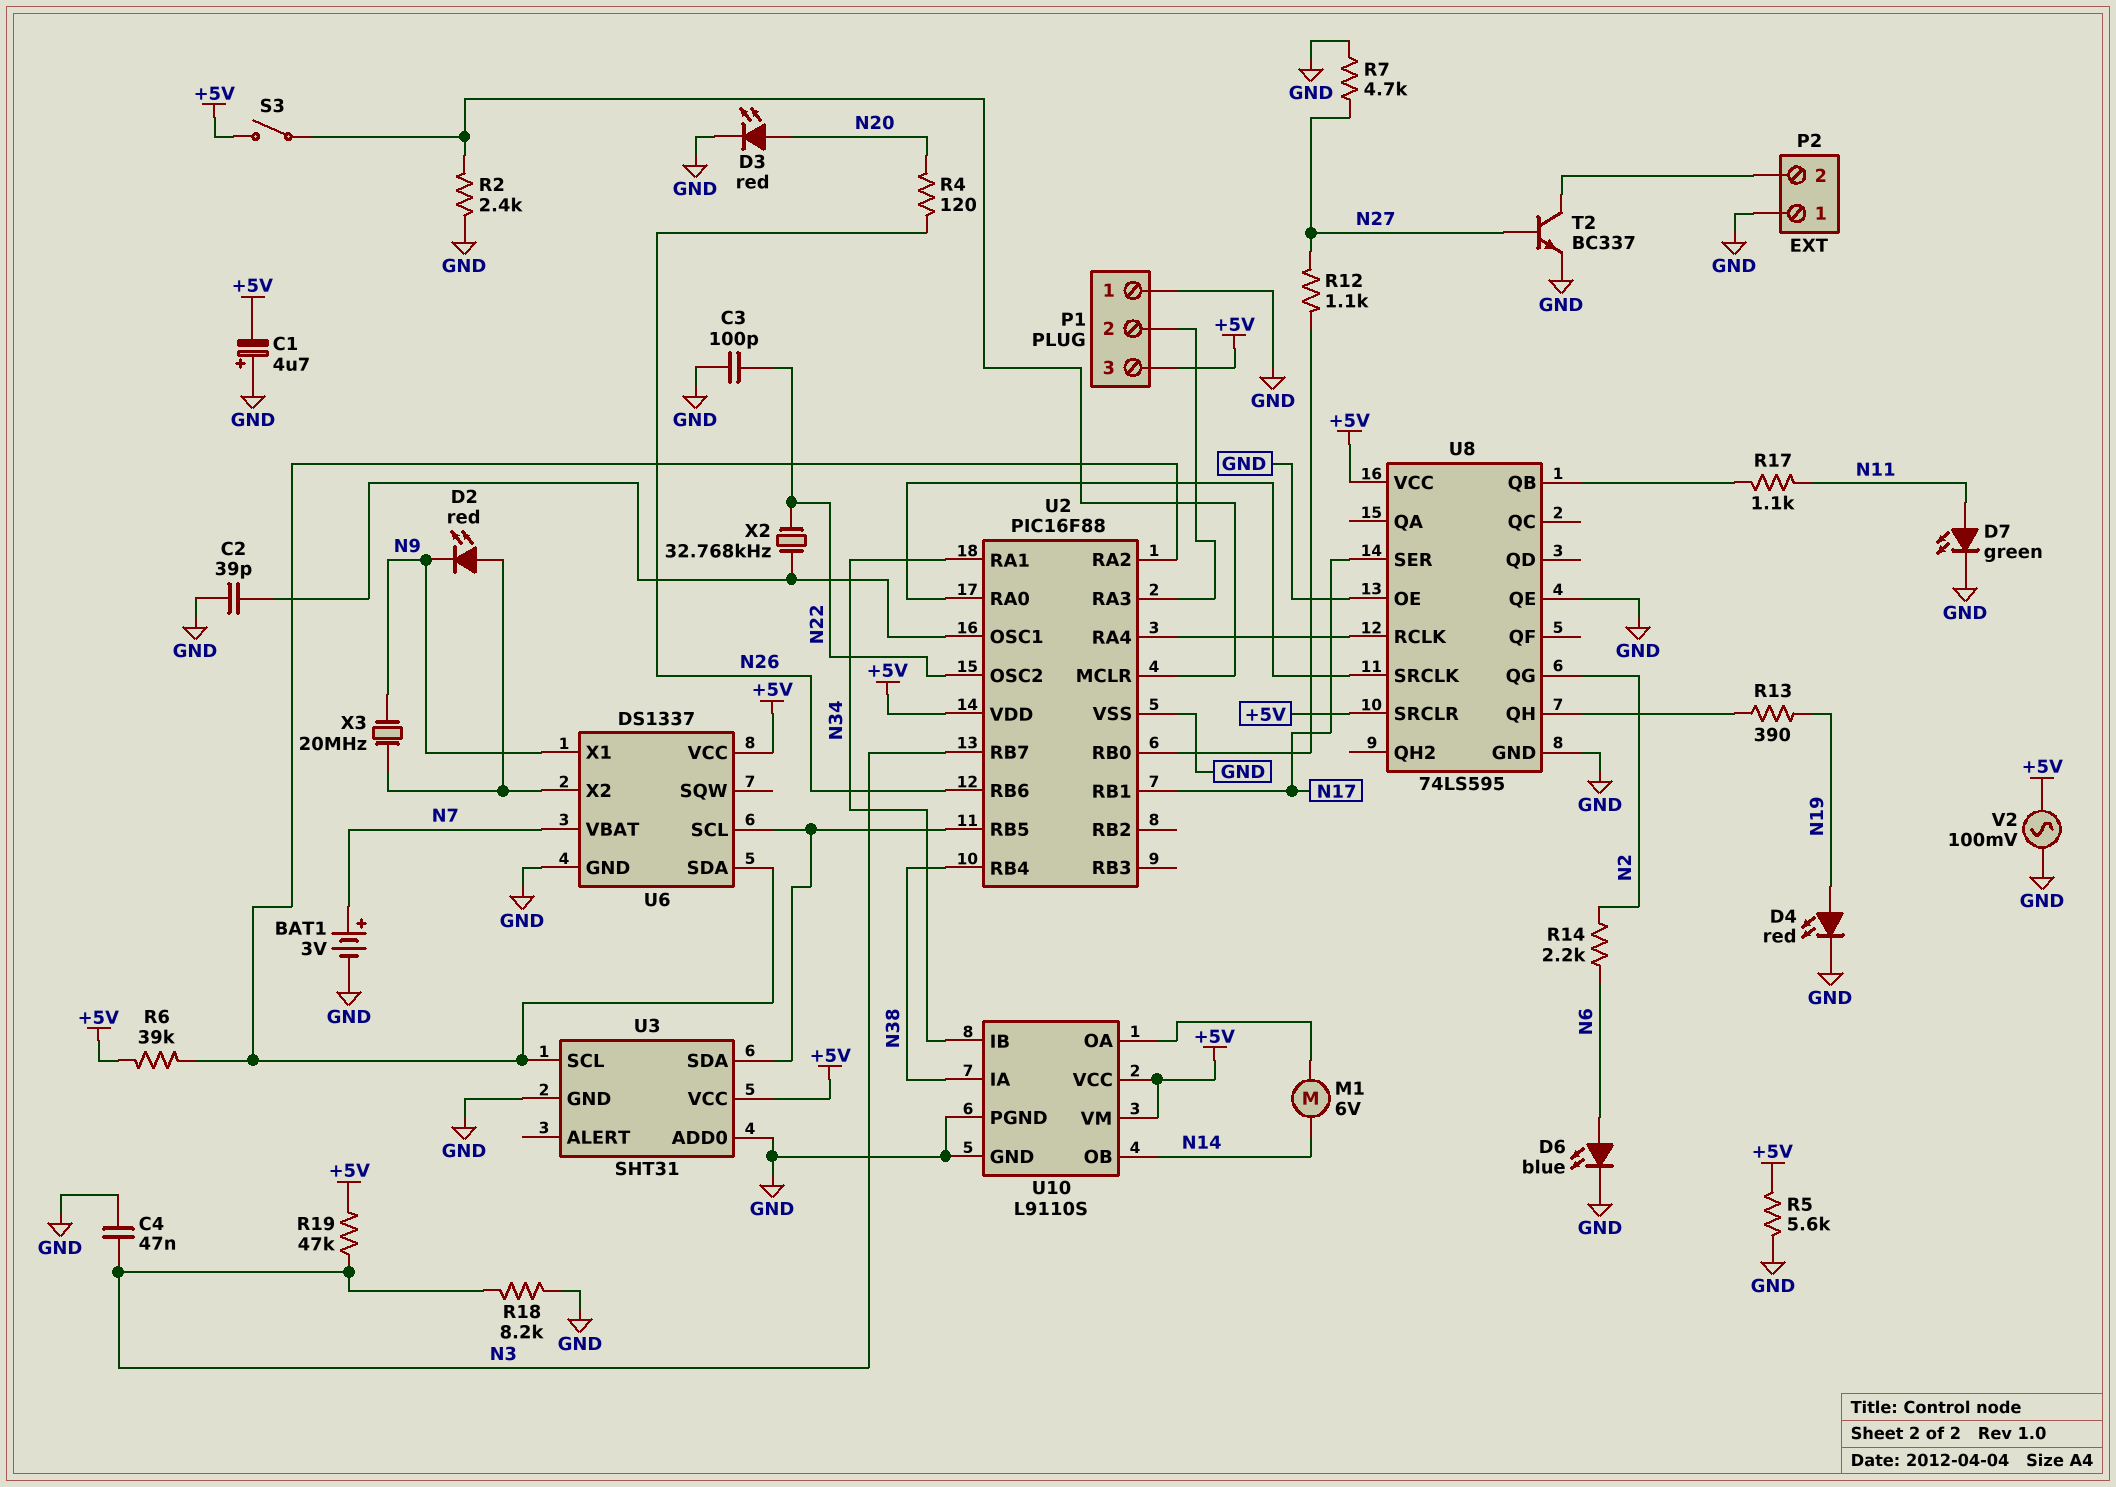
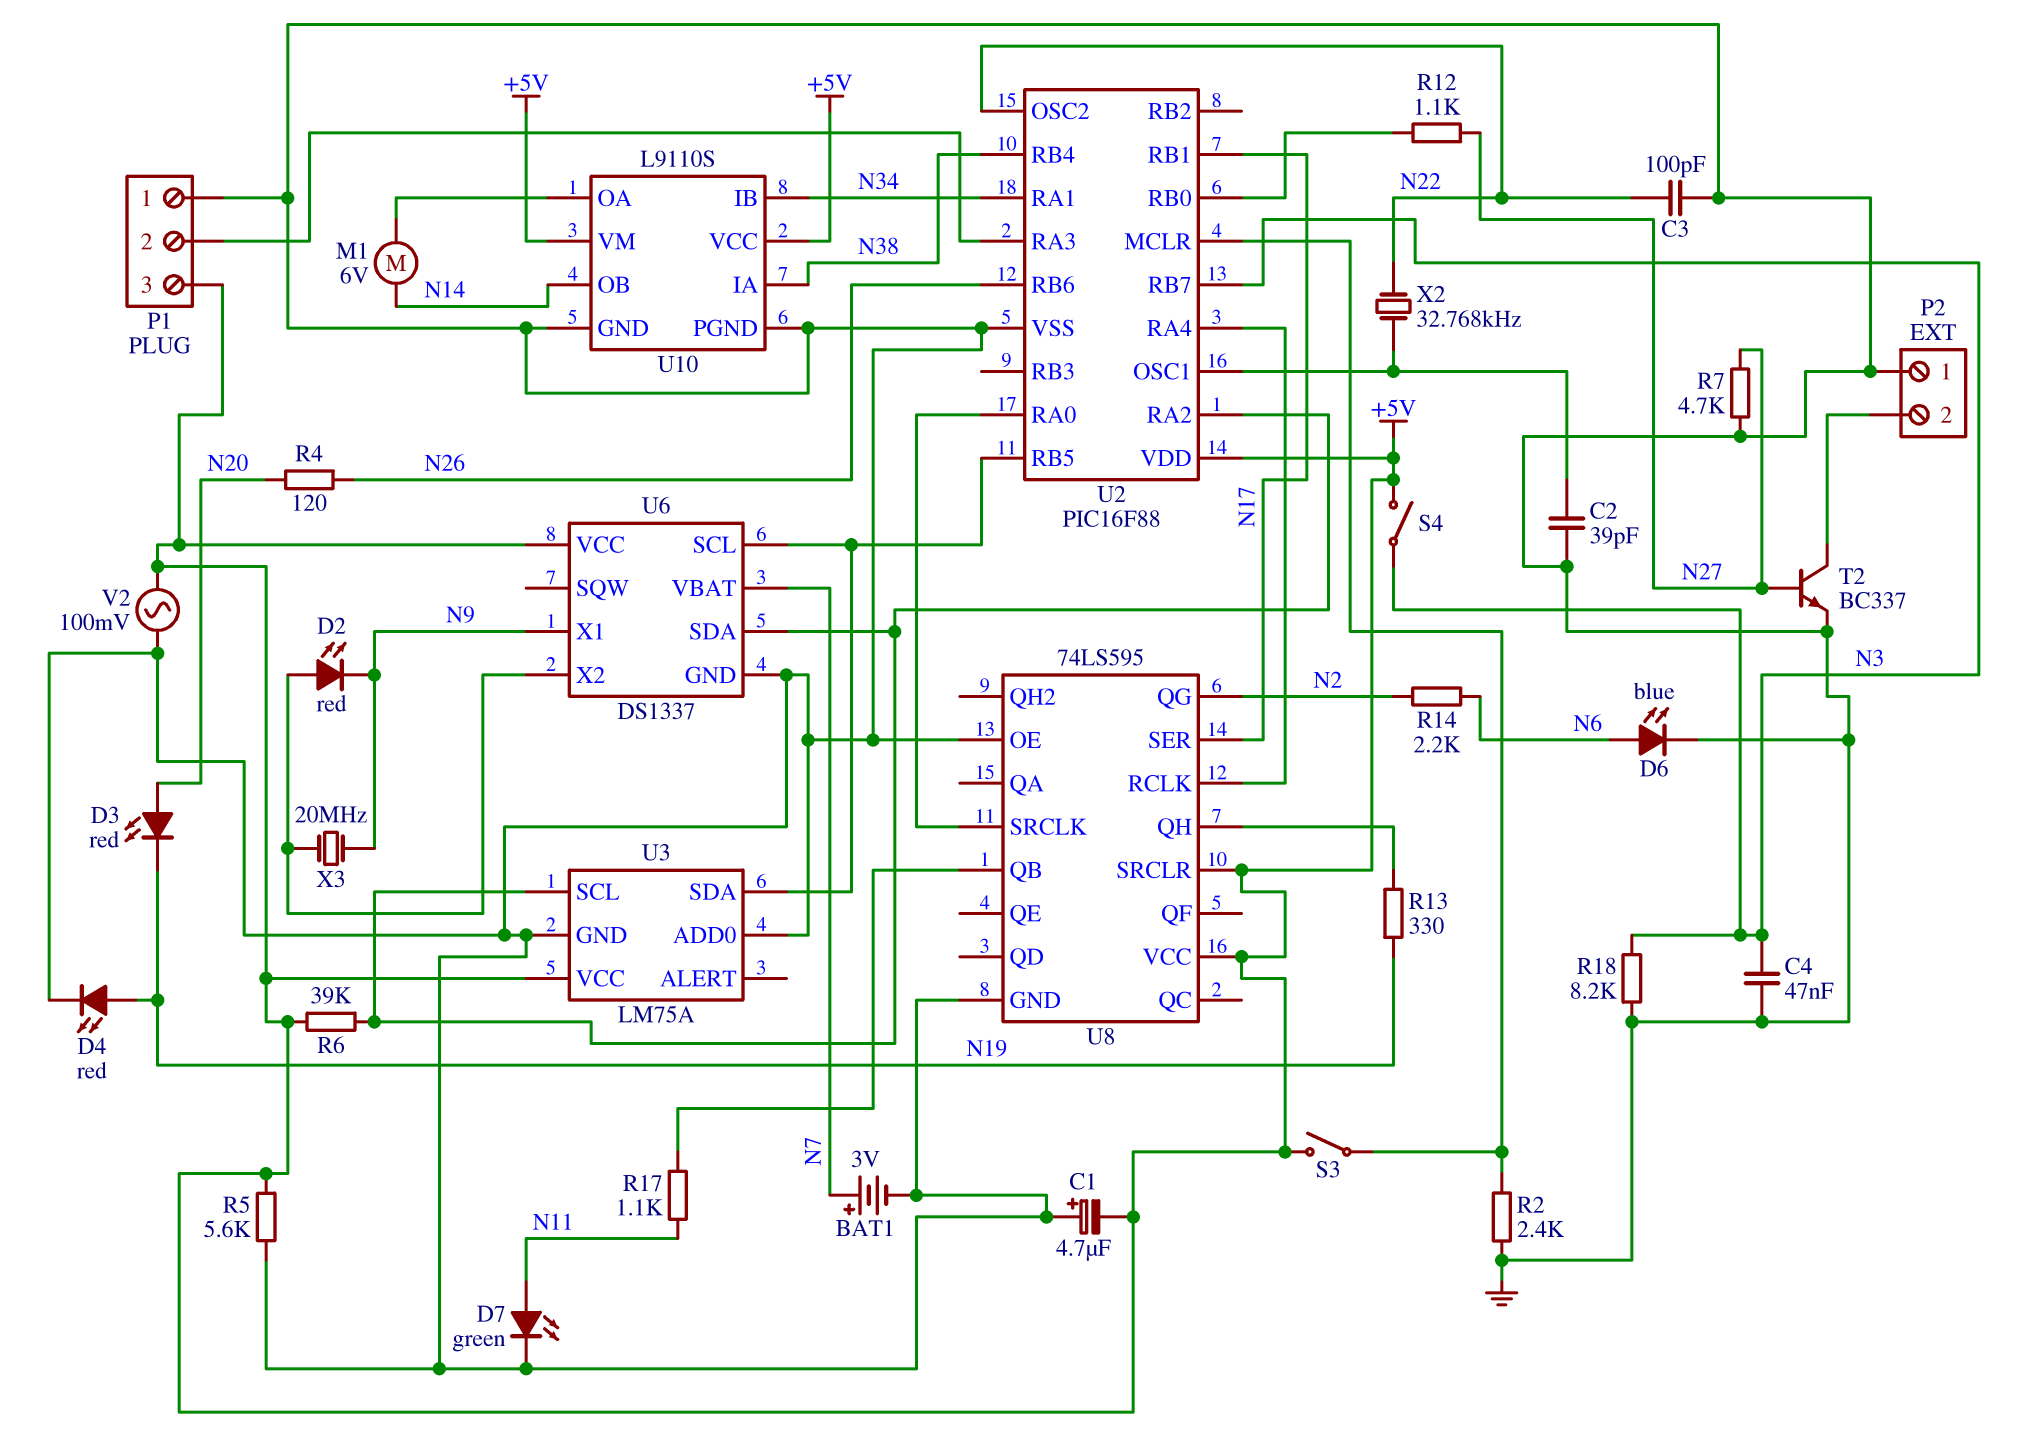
D3: LED red (A N20, K GND) -> LED red (A N20, K N19)
R13: 390 (N19, U8/QH) -> 330 (N19, U8/QH)
R19: 47k (+5V, N3) -> none
S4: none -> switch (+5V, N3)
U3: SHT31 -> LM75A
U8 pin QE: GND -> none

